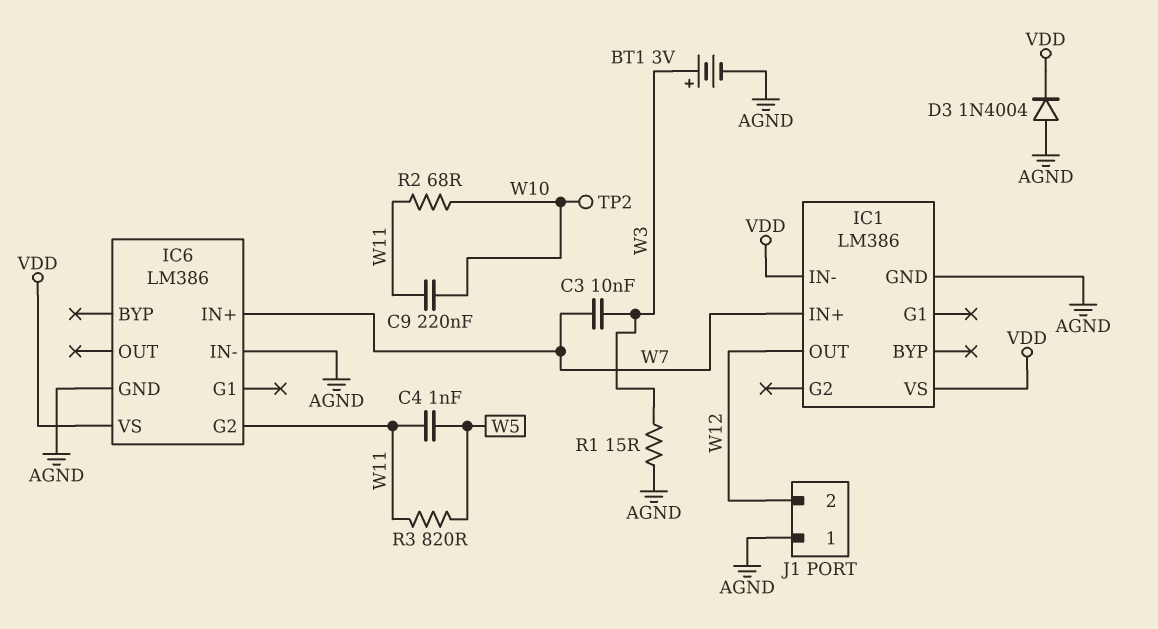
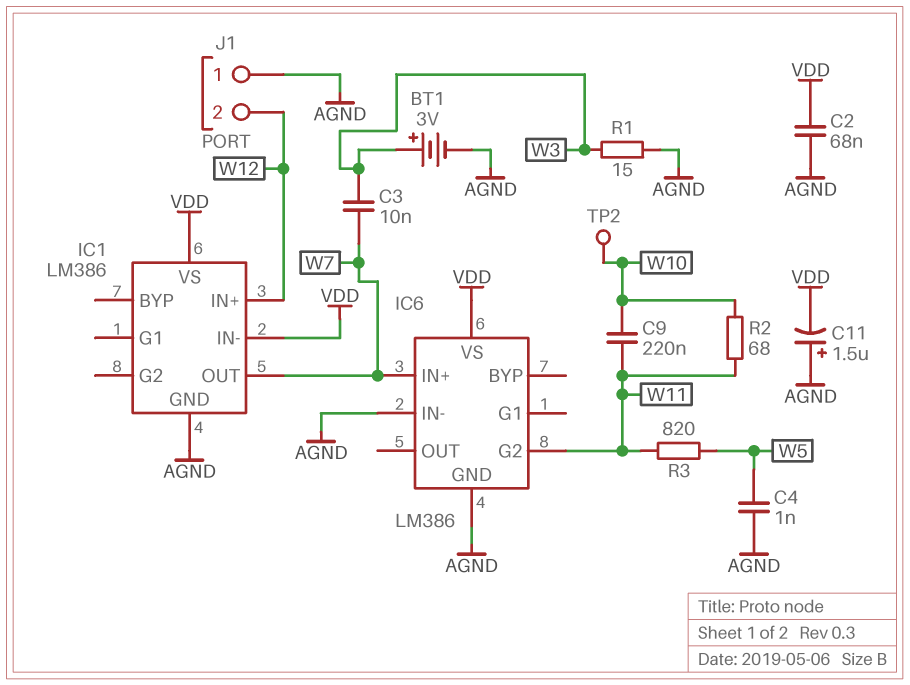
C2: none -> 68nF (AGND, VDD)
C4: 1nF (W5, W11) -> 1nF (AGND, W5)
C11: none -> 1.5uF (plus AGND, minus VDD)
D3: diode 1N4004 (A AGND, K VDD) -> none
IC1 pin IN+: W7 -> W12
IC1 pin OUT: W12 -> W7

